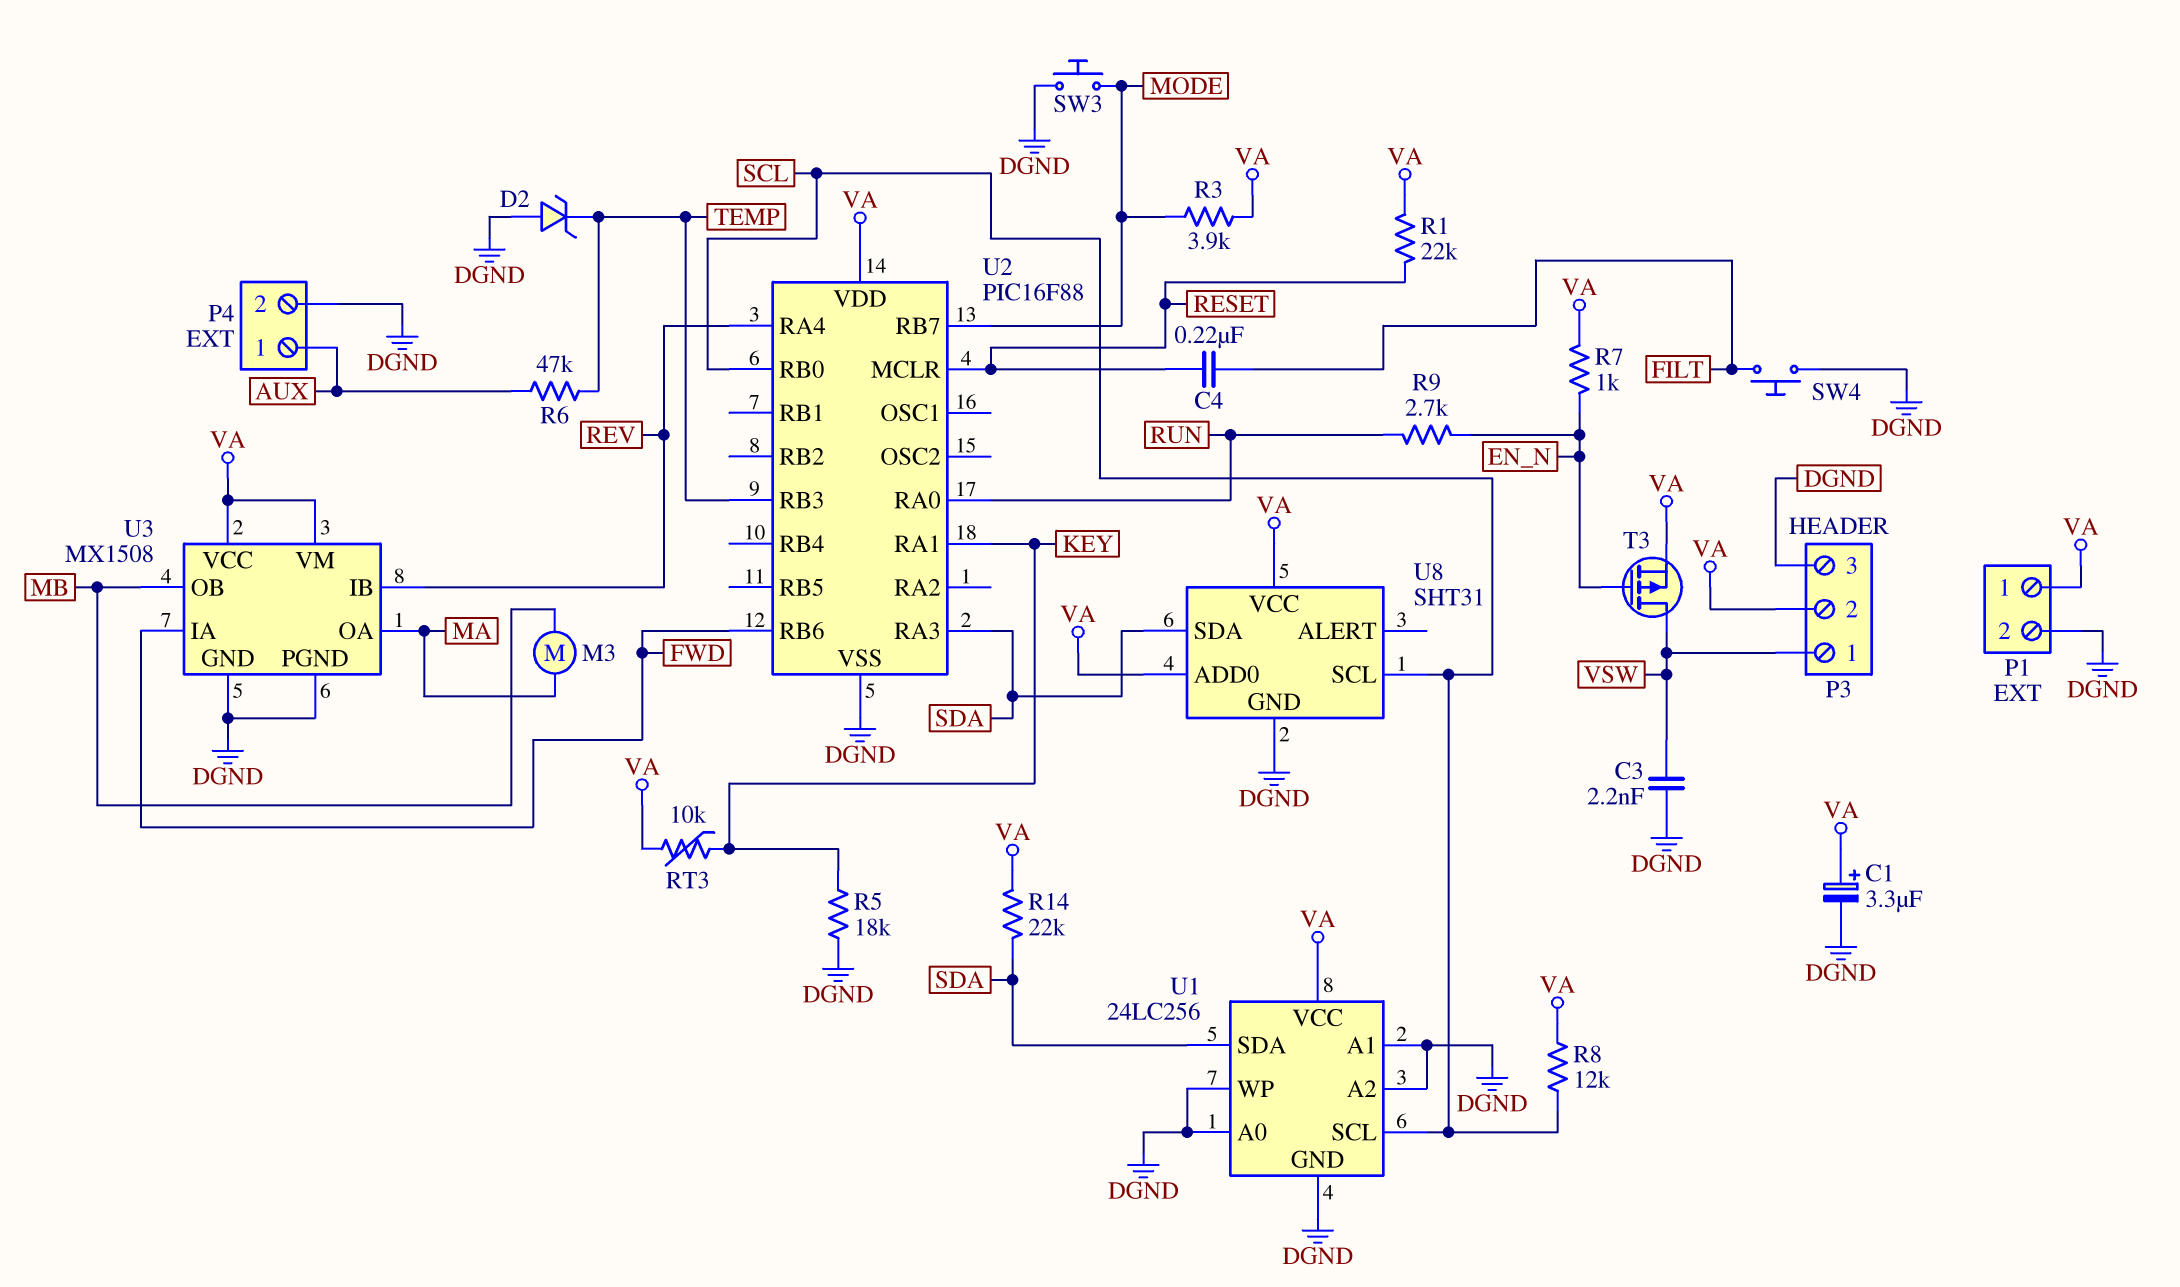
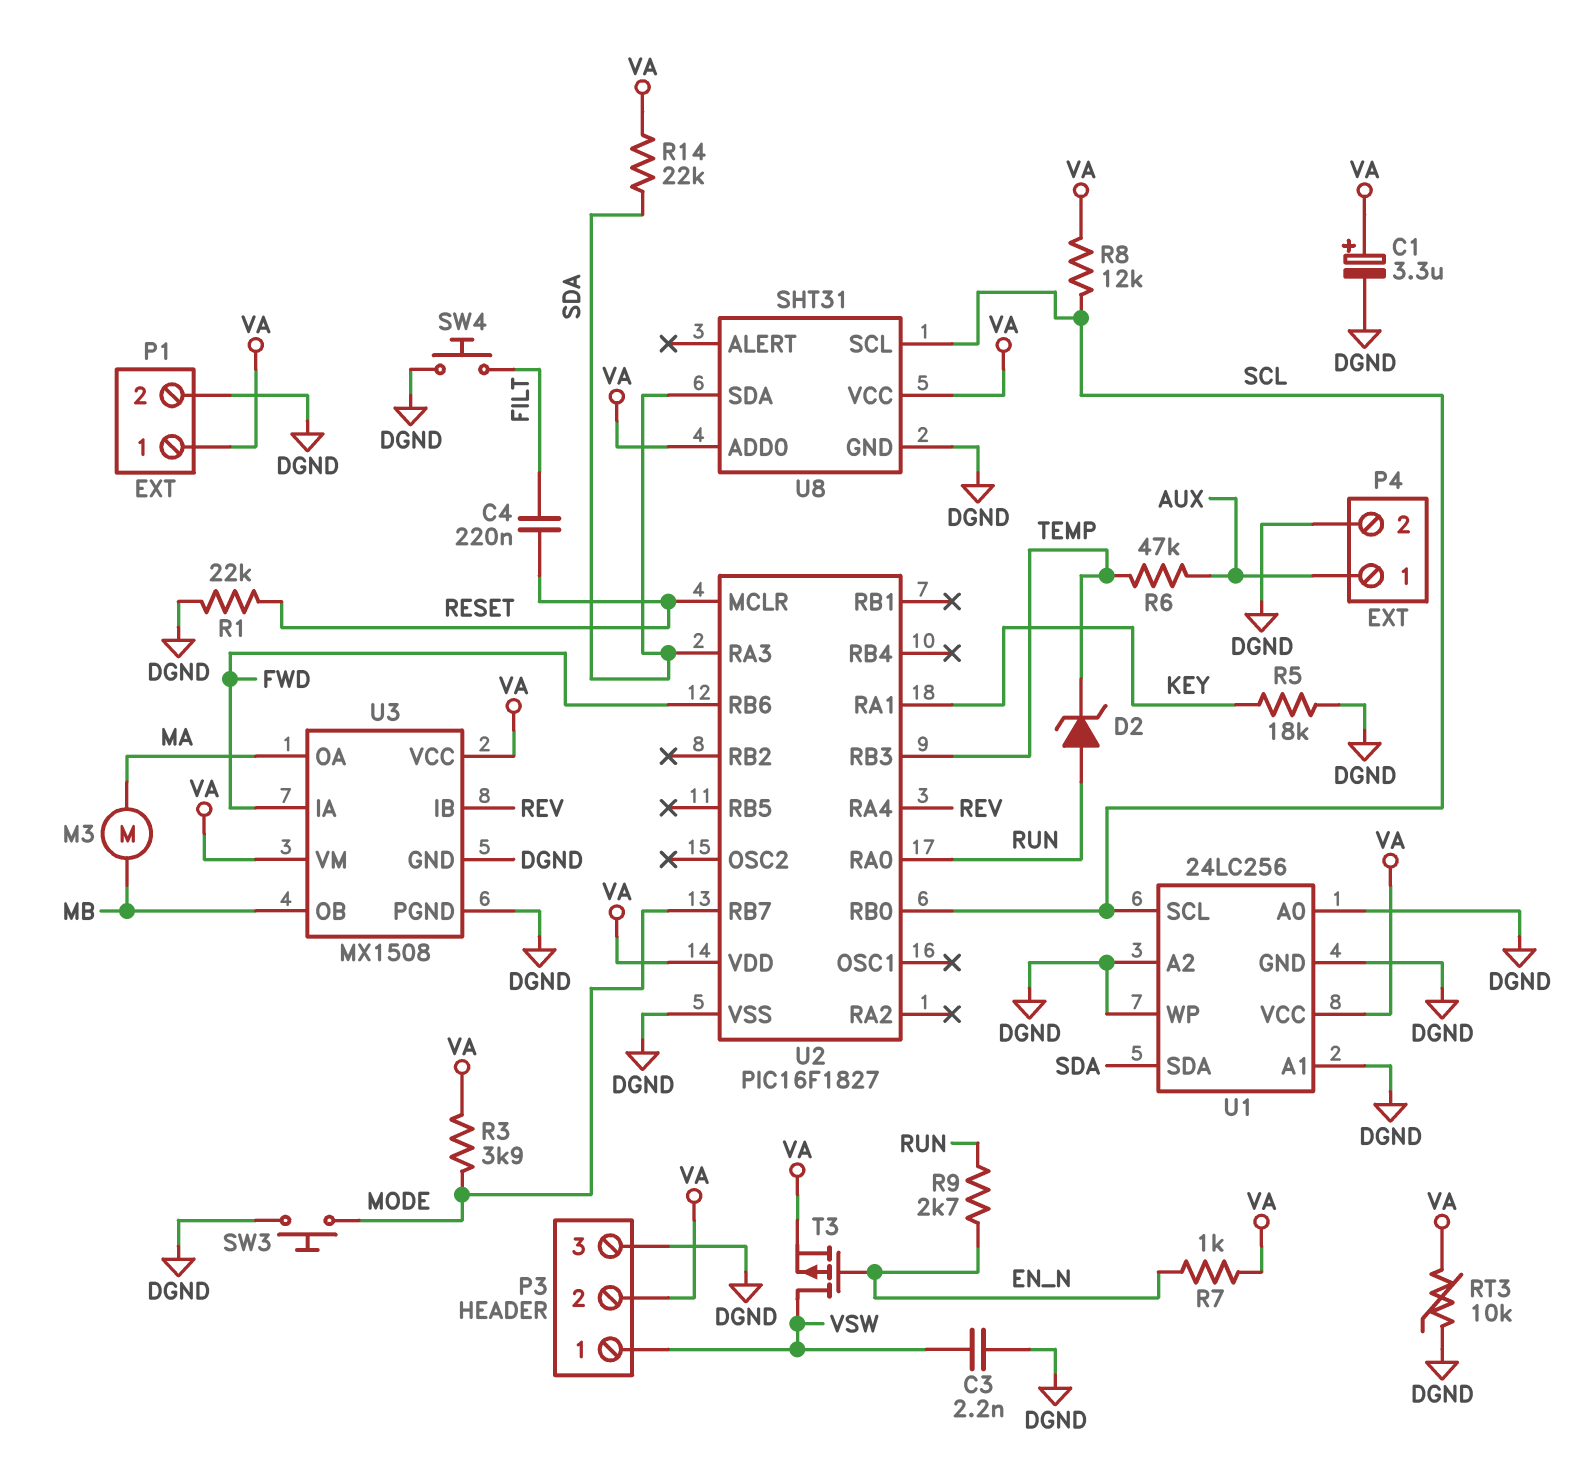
D2: zener (A DGND, K TEMP) -> zener (A RUN, K TEMP)
R1: 22k (RESET, VA) -> 22k (DGND, RESET)
RT3: 10k (KEY, VA) -> 10k (DGND, VA)
U2: PIC16F88 -> PIC16F1827

